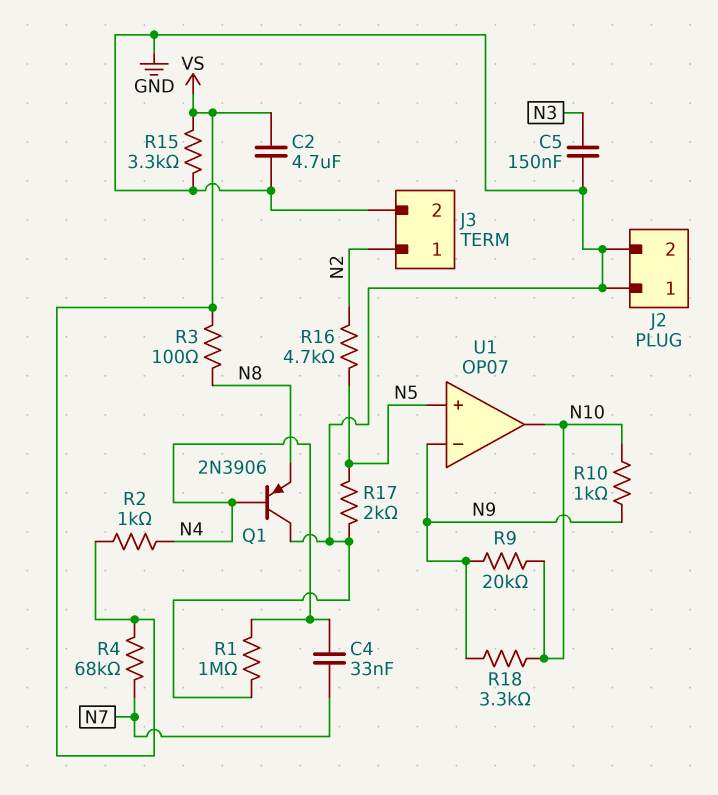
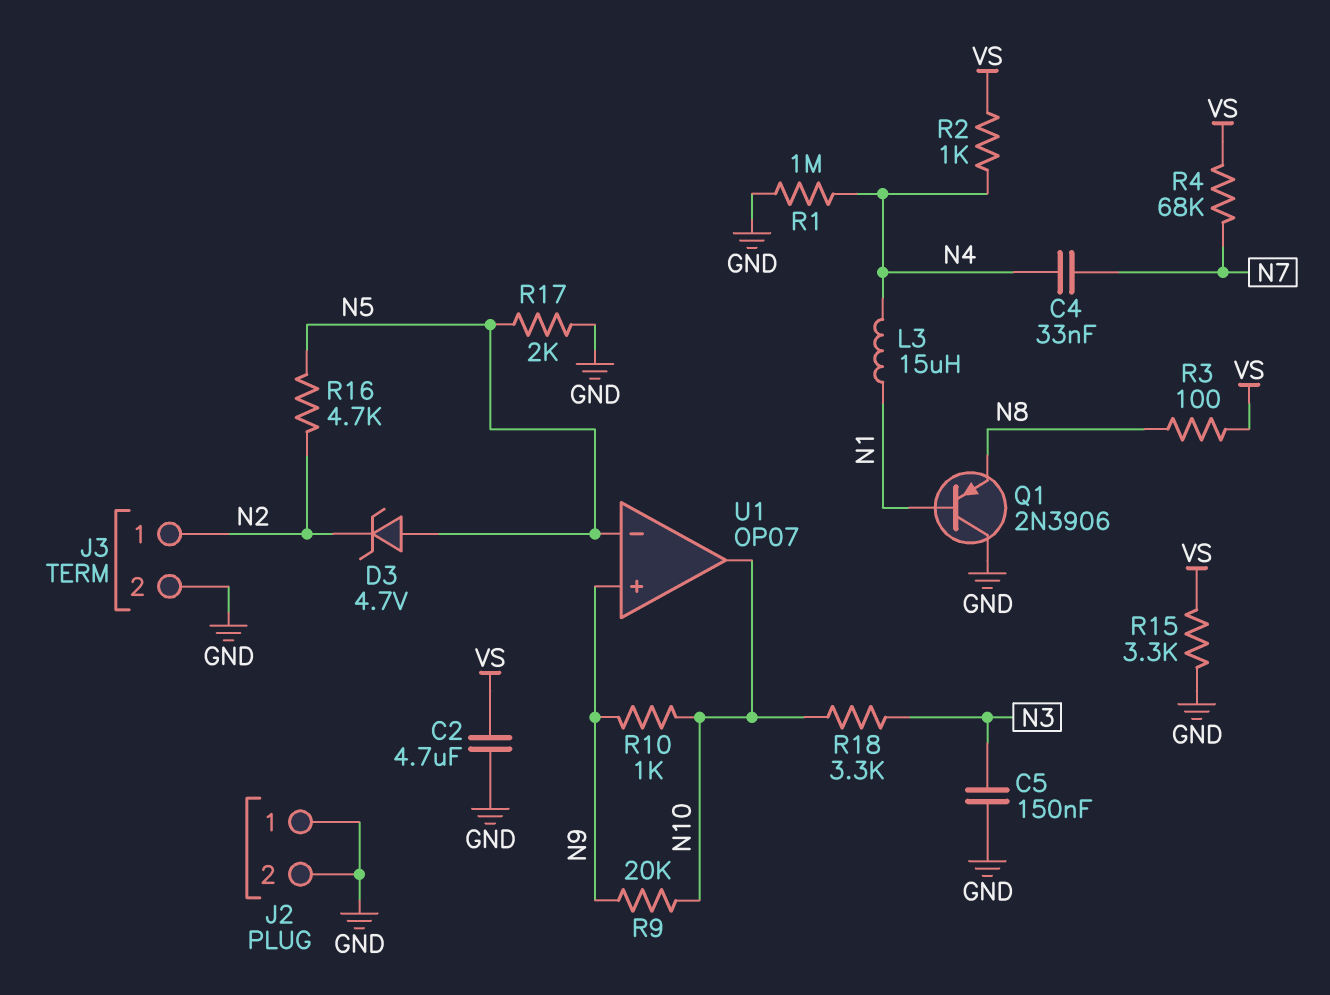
D3: none -> zener 4.7V (A N5, K N2)
L3: none -> 15uH (N1, N4)
Q1: PNP 2N3906 (B N4, C GND, E N8) -> PNP 2N3906 (B N1, C GND, E N8)
R18: 3.3k (N9, N10) -> 3.3k (N3, N10)
U1 pin in+: N5 -> N9
U1 pin in-: N9 -> N5

